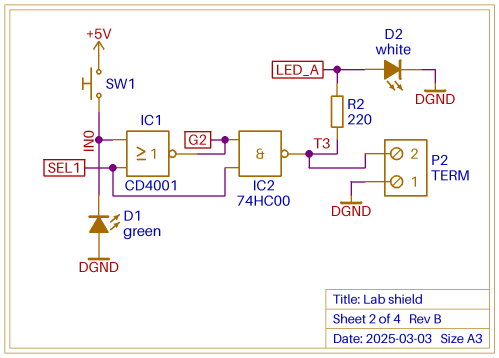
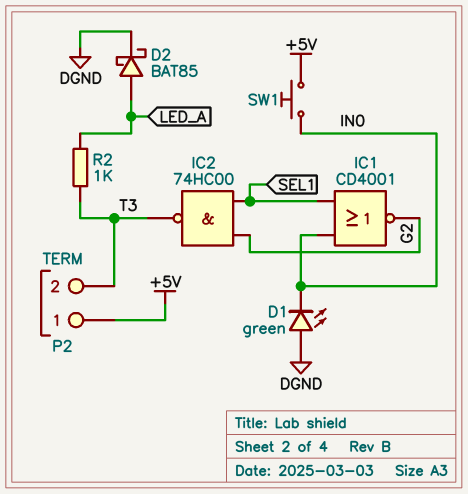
D2: LED white (A LED_A, K DGND) -> schottky BAT85 (A LED_A, K DGND)
P2 pin 1: DGND -> +5V
R2: 220 (LED_A, T3) -> 1k (LED_A, T3)

